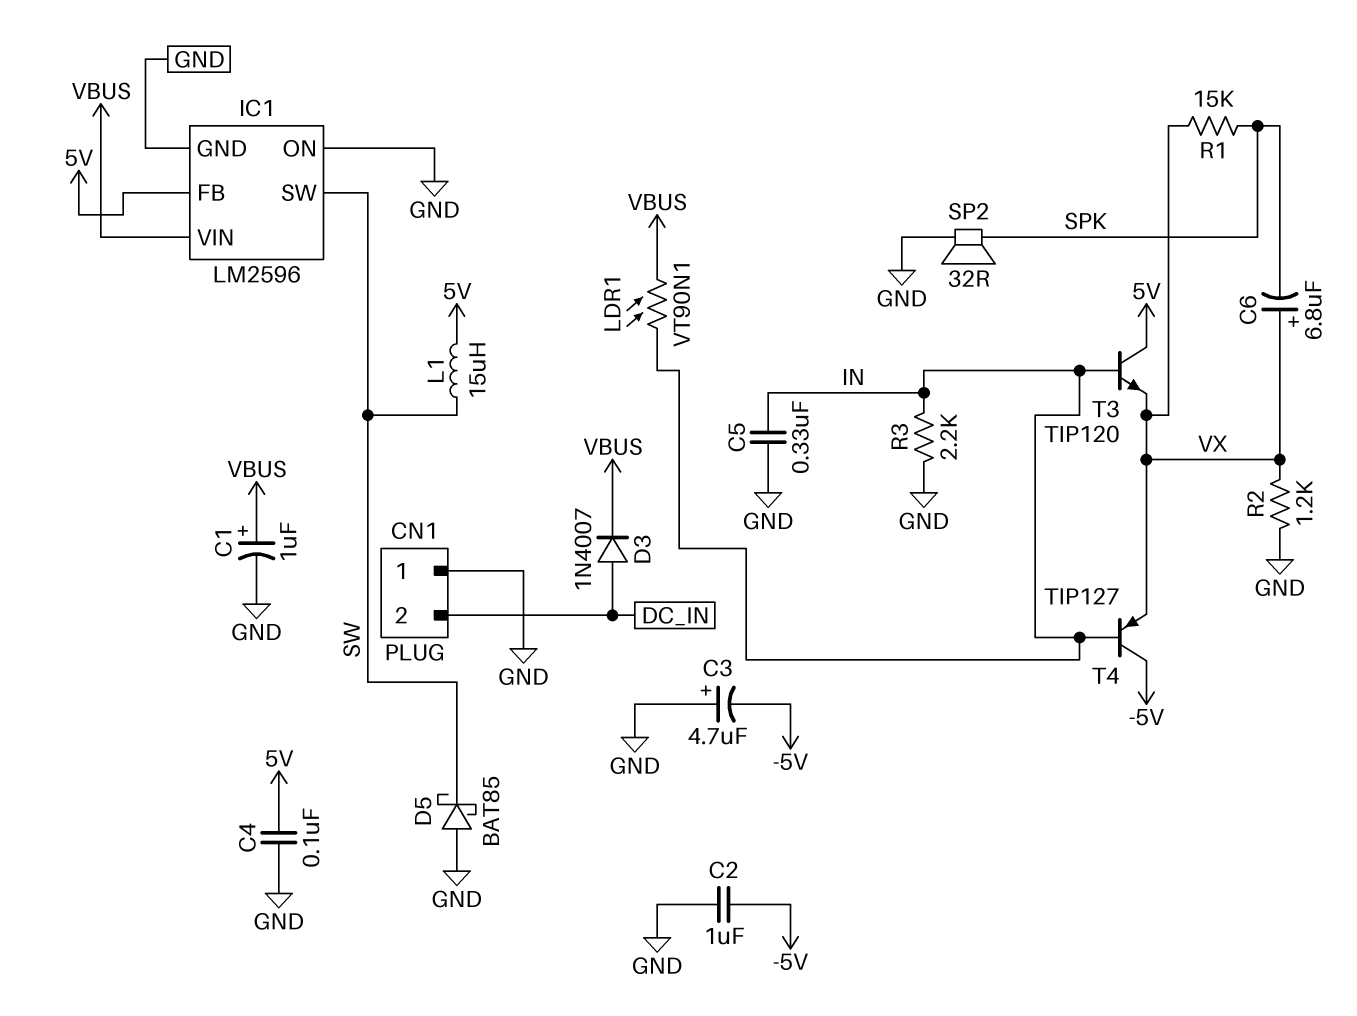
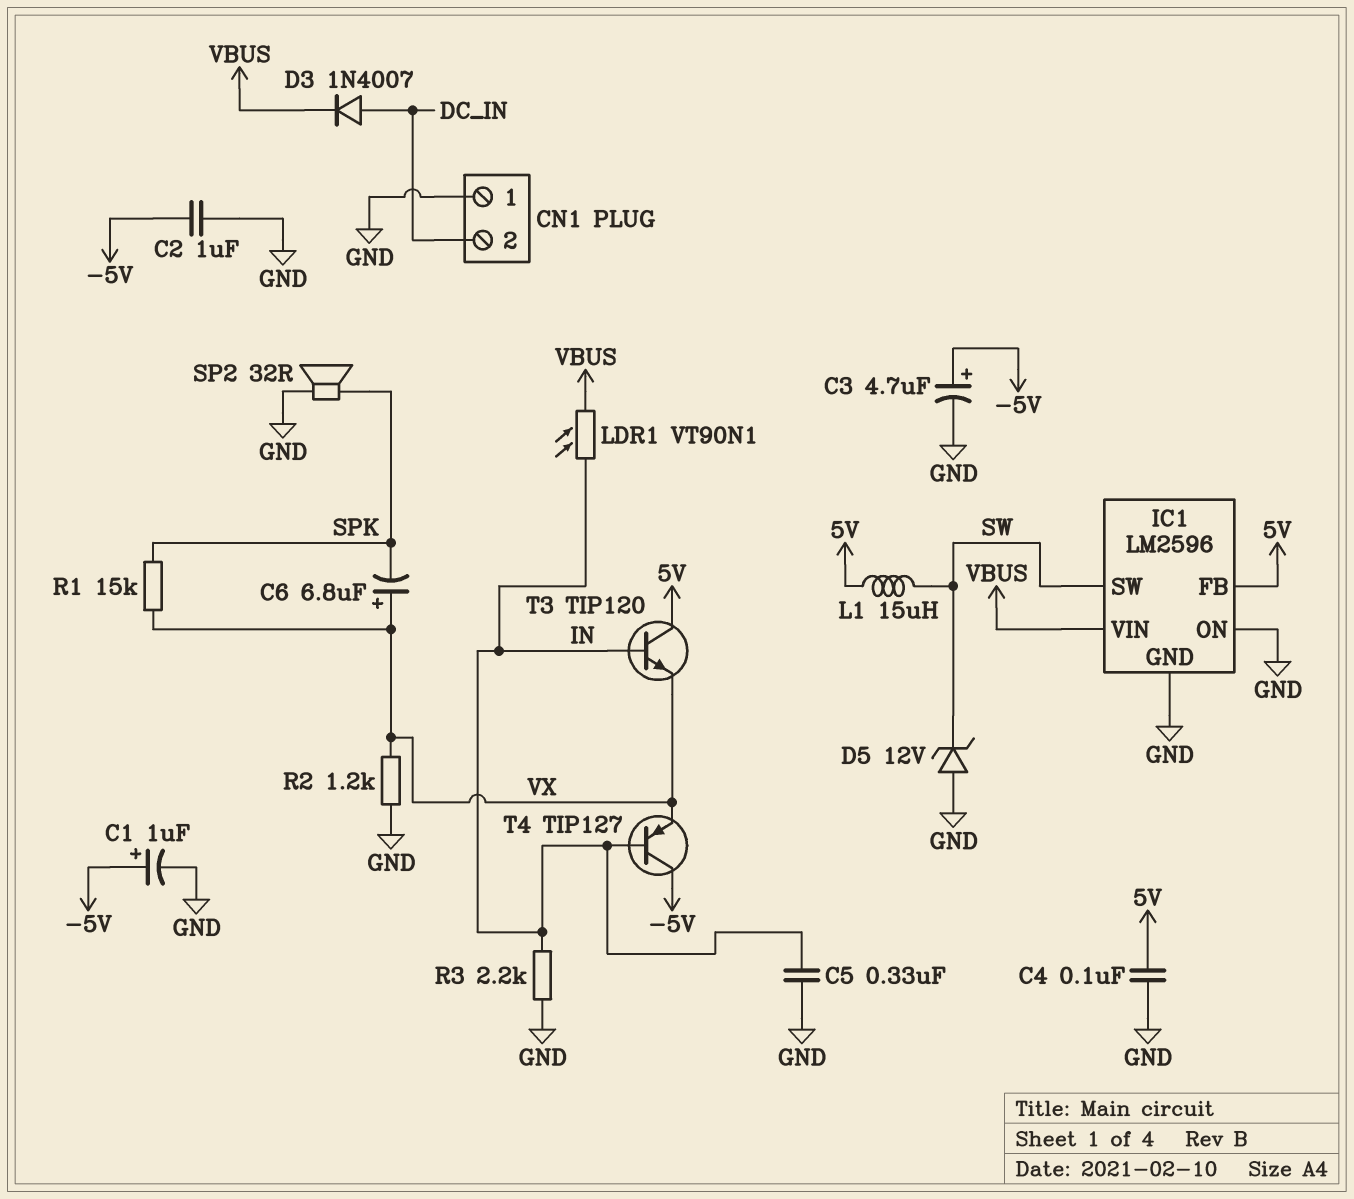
C1: 1uF (plus VBUS, minus GND) -> 1uF (plus -5V, minus GND)
C3: 4.7uF (plus GND, minus -5V) -> 4.7uF (plus -5V, minus GND)
D5: schottky BAT85 (A GND, K SW) -> zener 12V (A GND, K SW)

